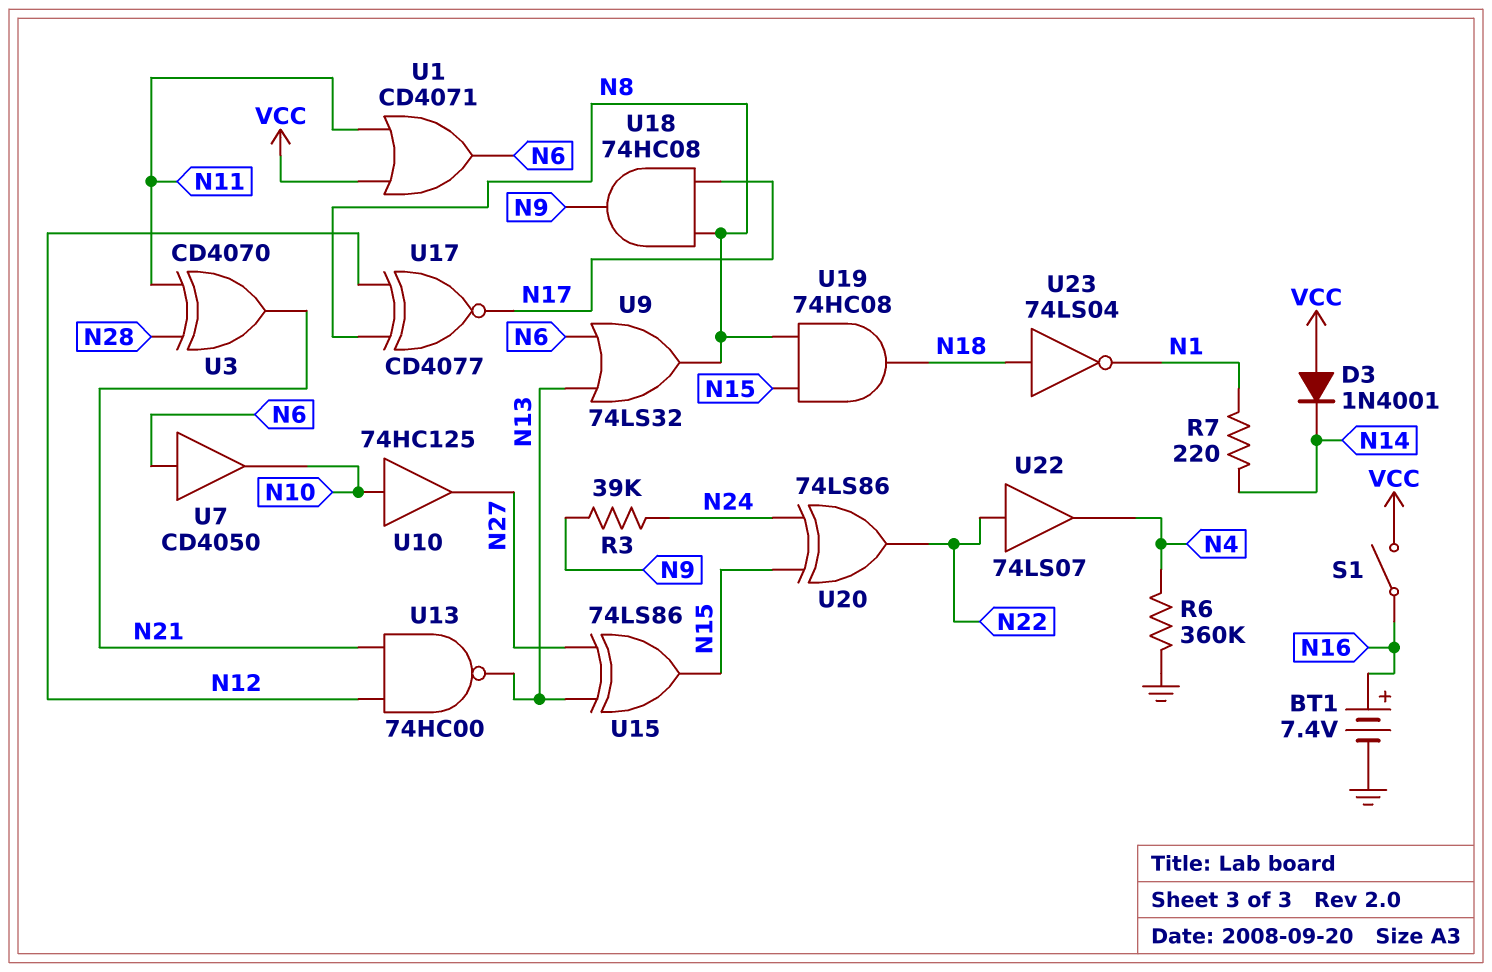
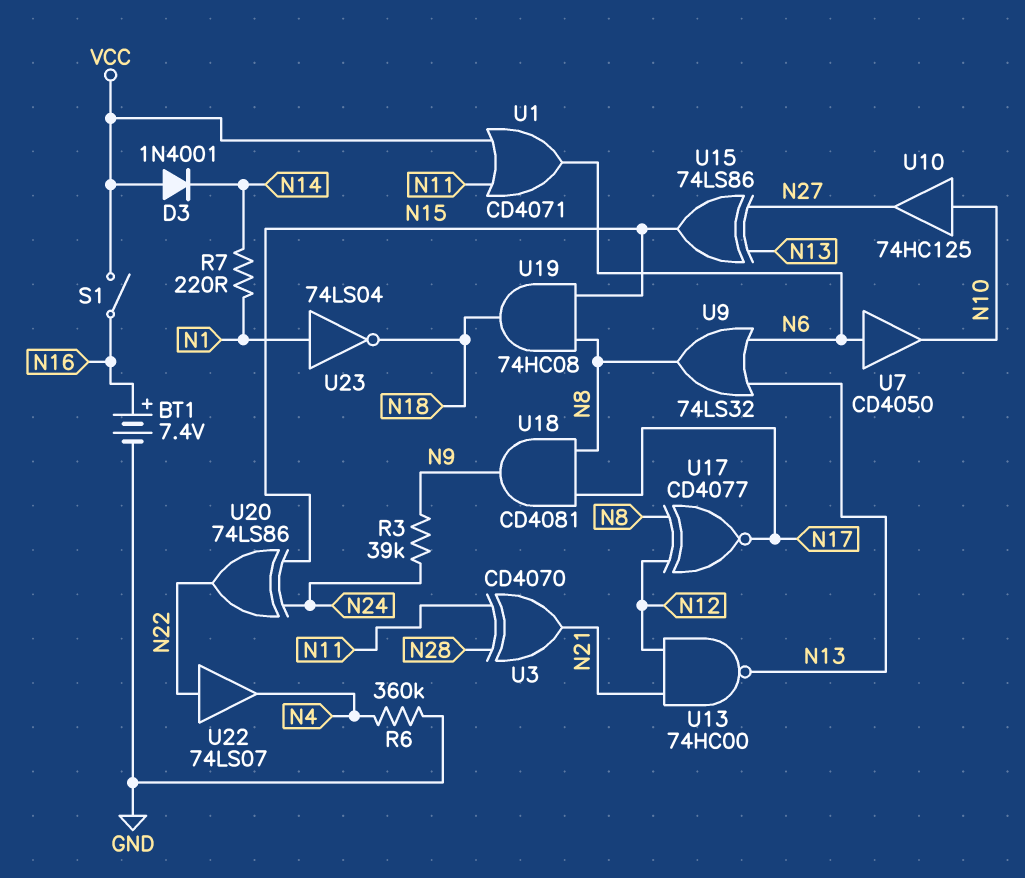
U18: AND 74HC08 (in N8, in N17, out N9) -> AND CD4081 (in N8, in N17, out N9)
U23: NOT 74LS04 (in N18, out N1) -> NOT 74LS04 (in N1, out N18)

